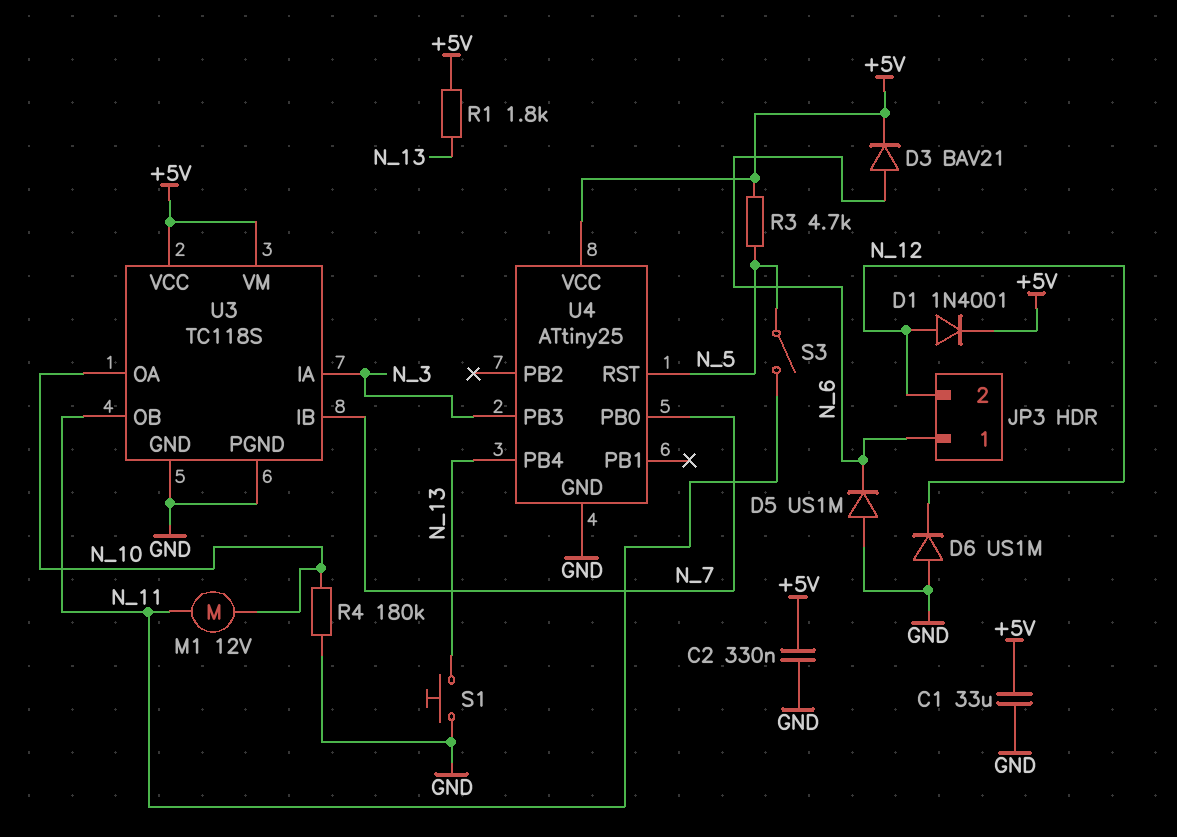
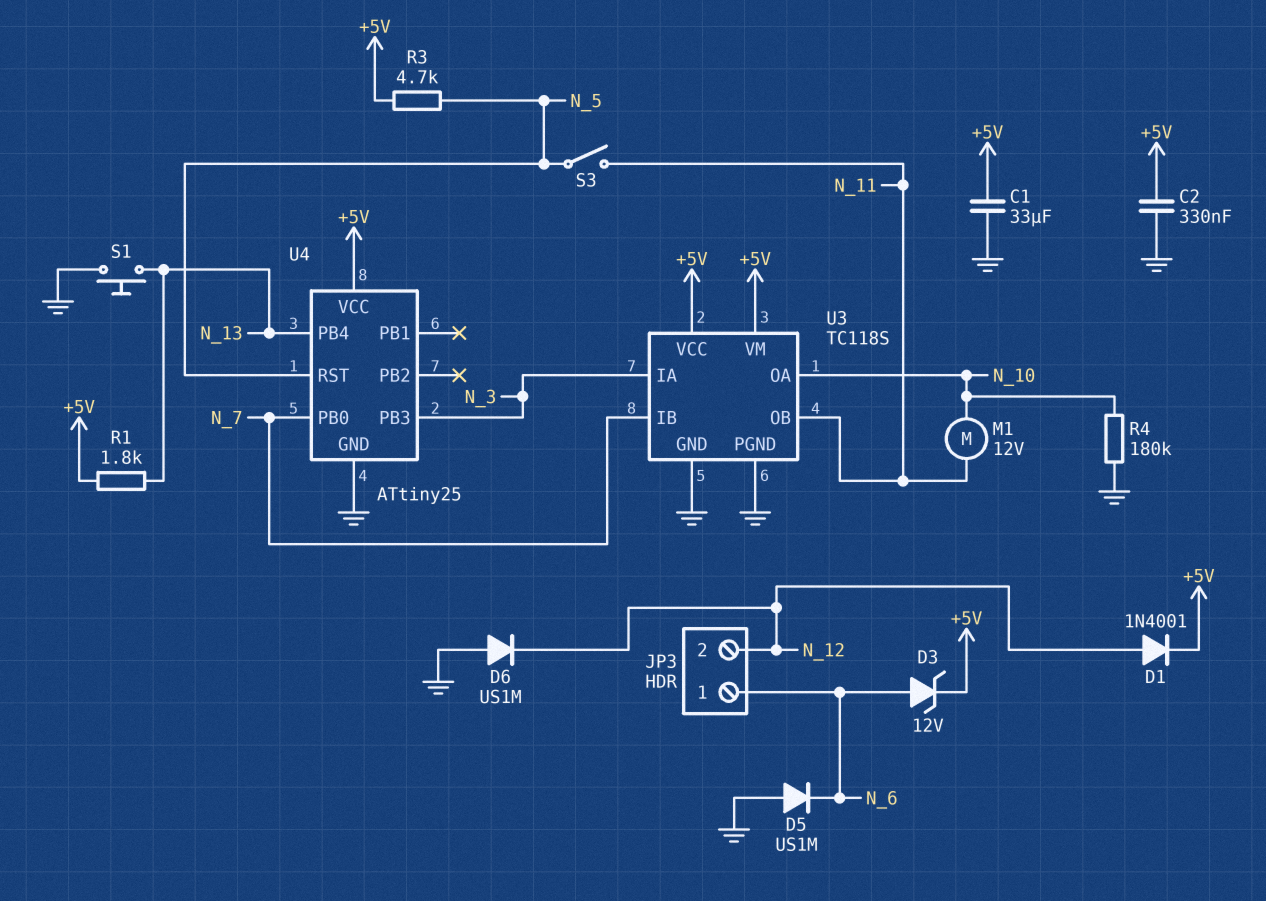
D3: diode BAV21 (A N_6, K +5V) -> zener 12V (A N_6, K +5V)

